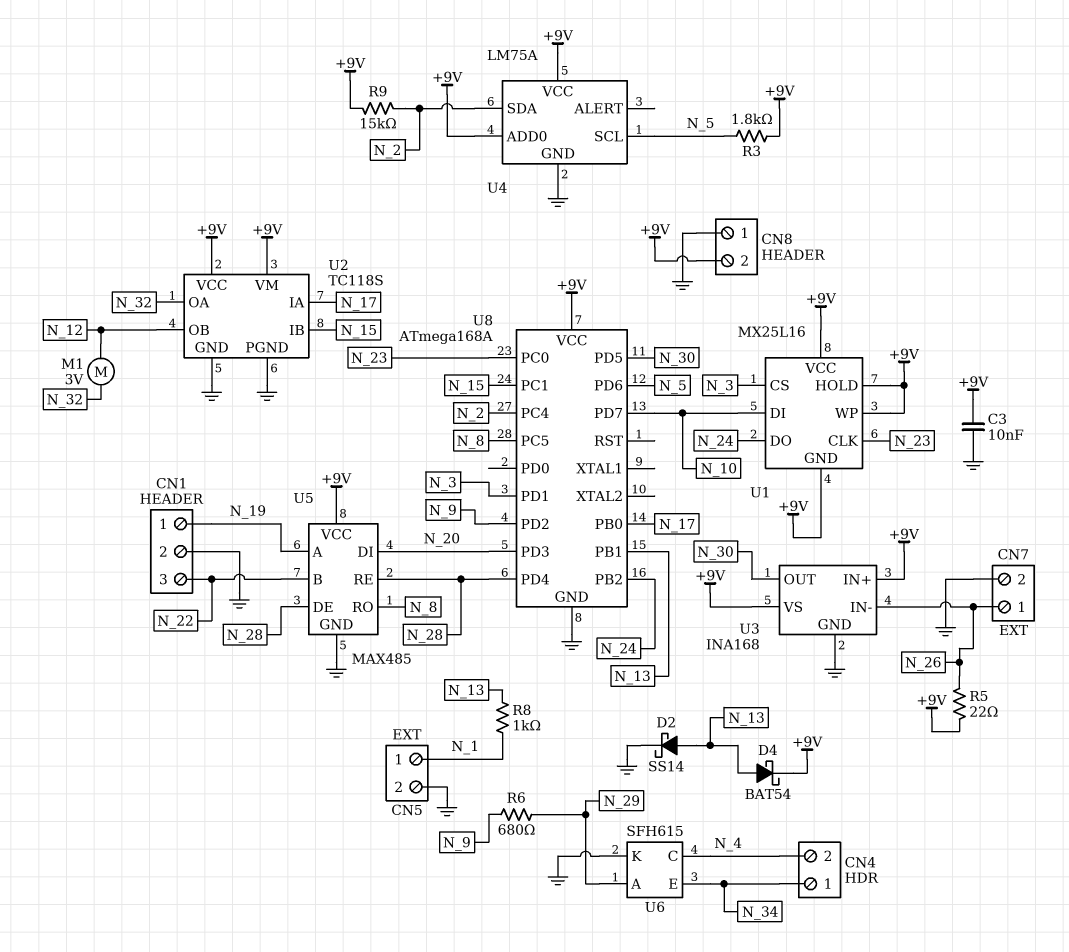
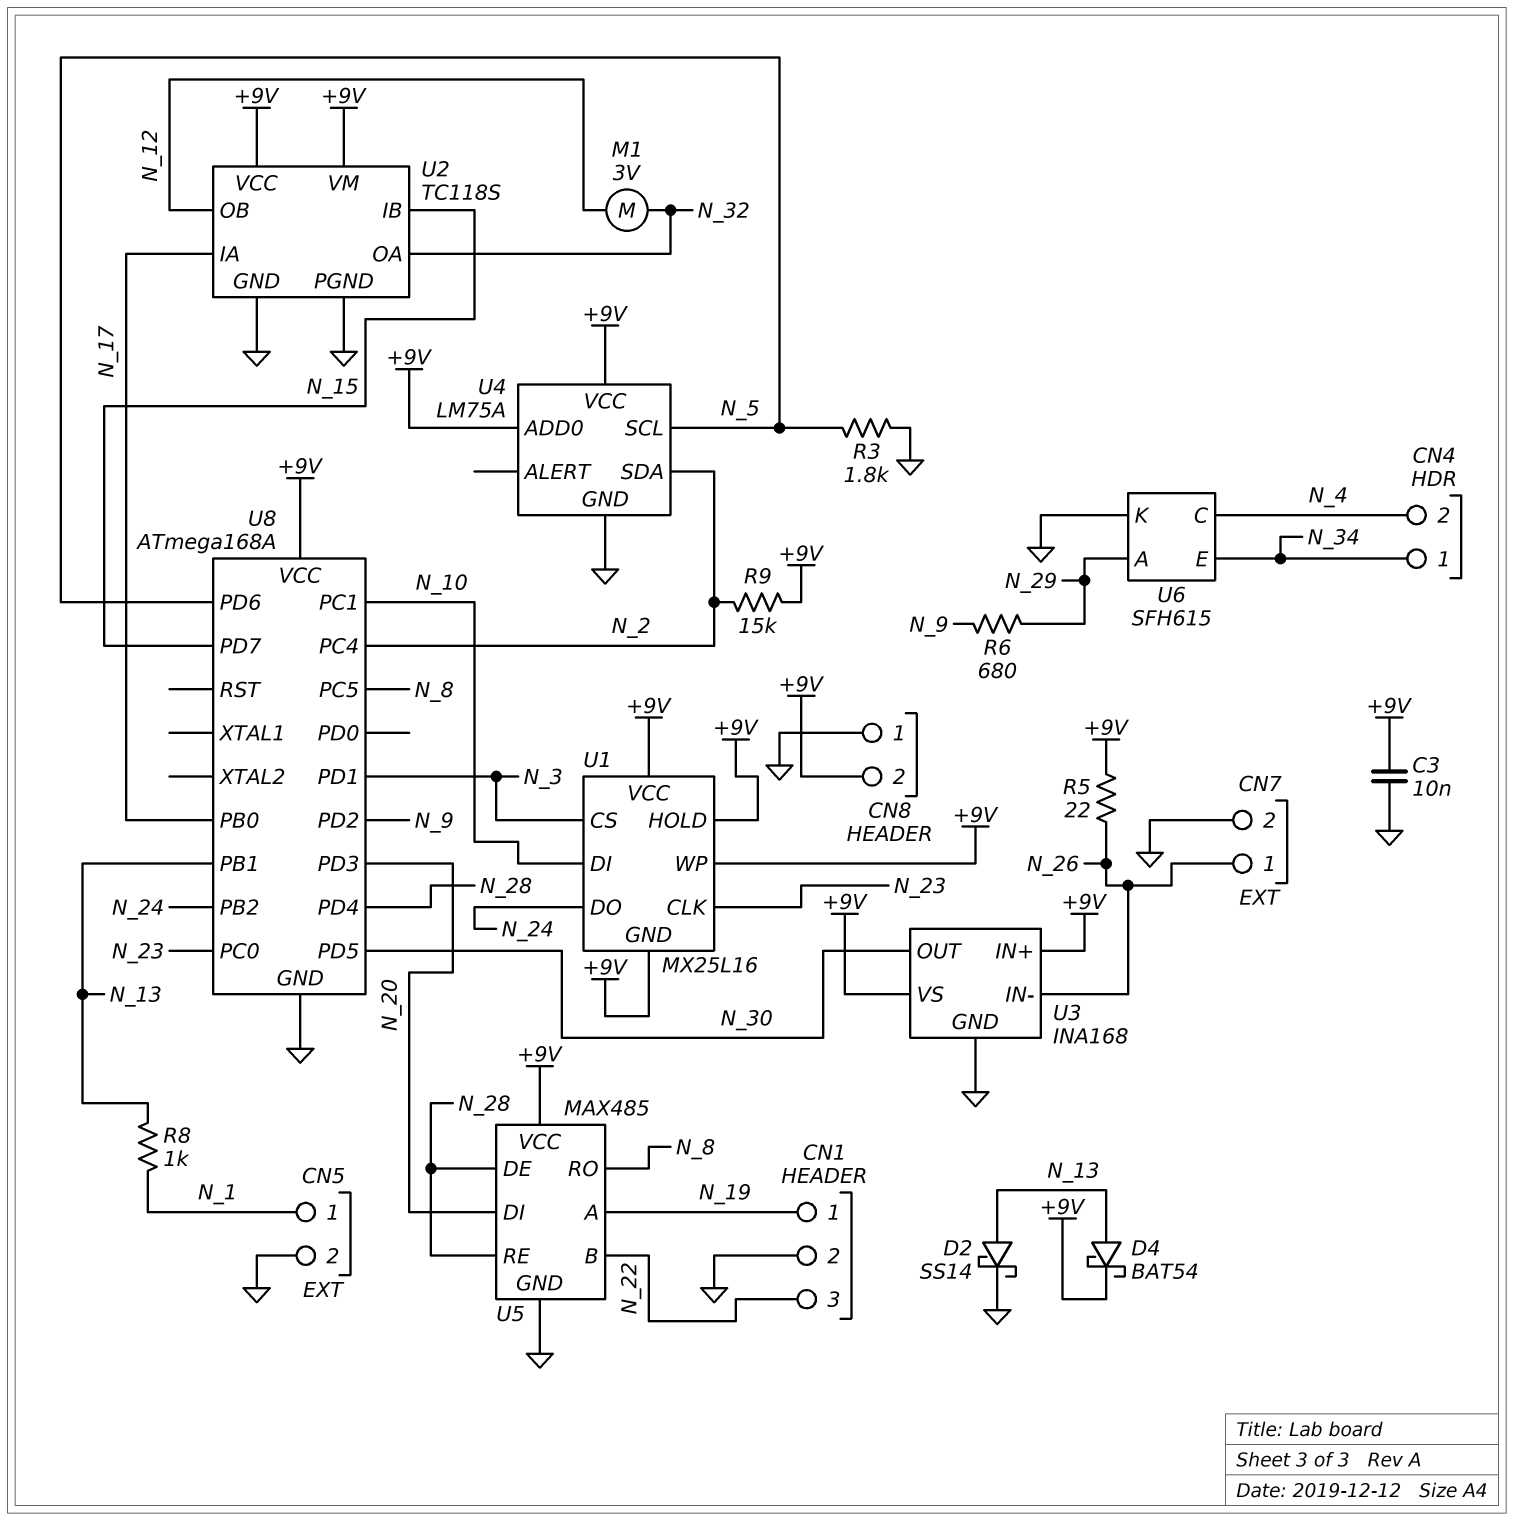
R3: 1.8k (+9V, N_5) -> 1.8k (GND, N_5)
U8 pin PC1: N_15 -> N_10
U8 pin PD7: N_10 -> N_15

